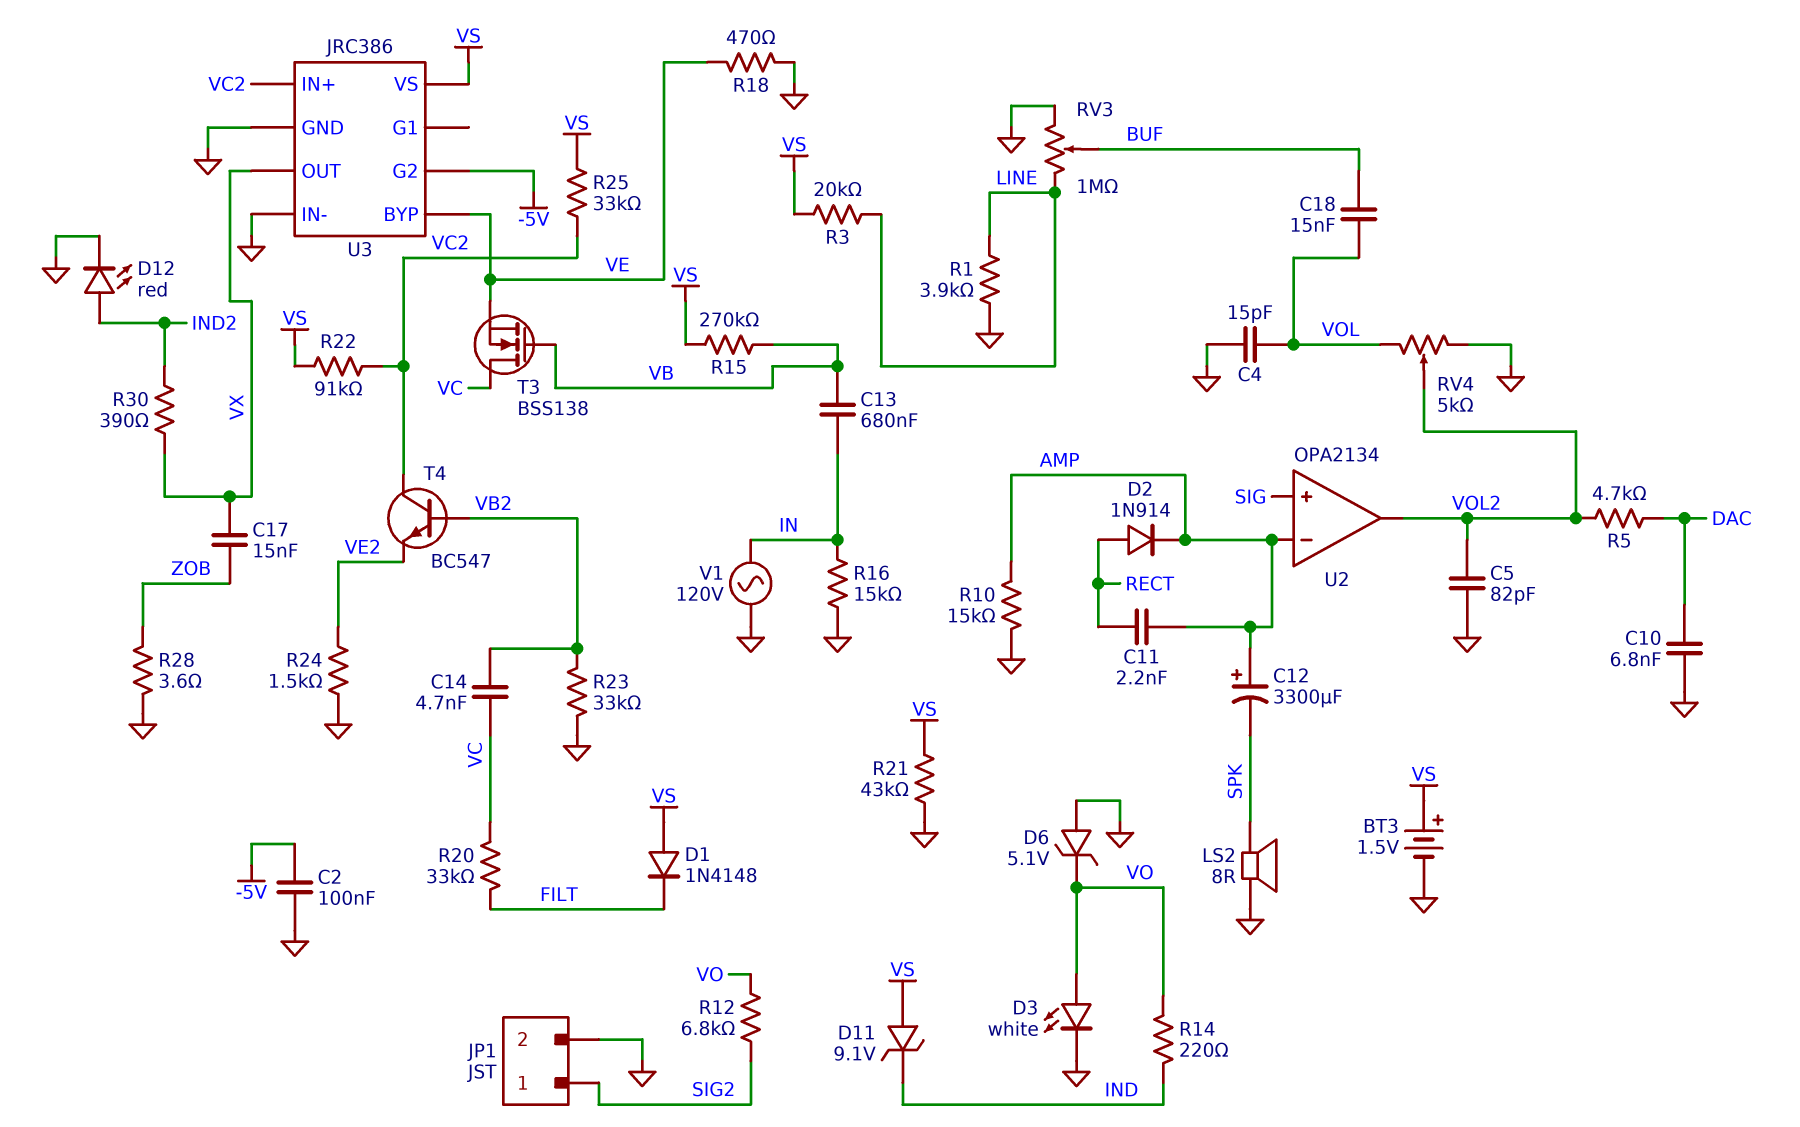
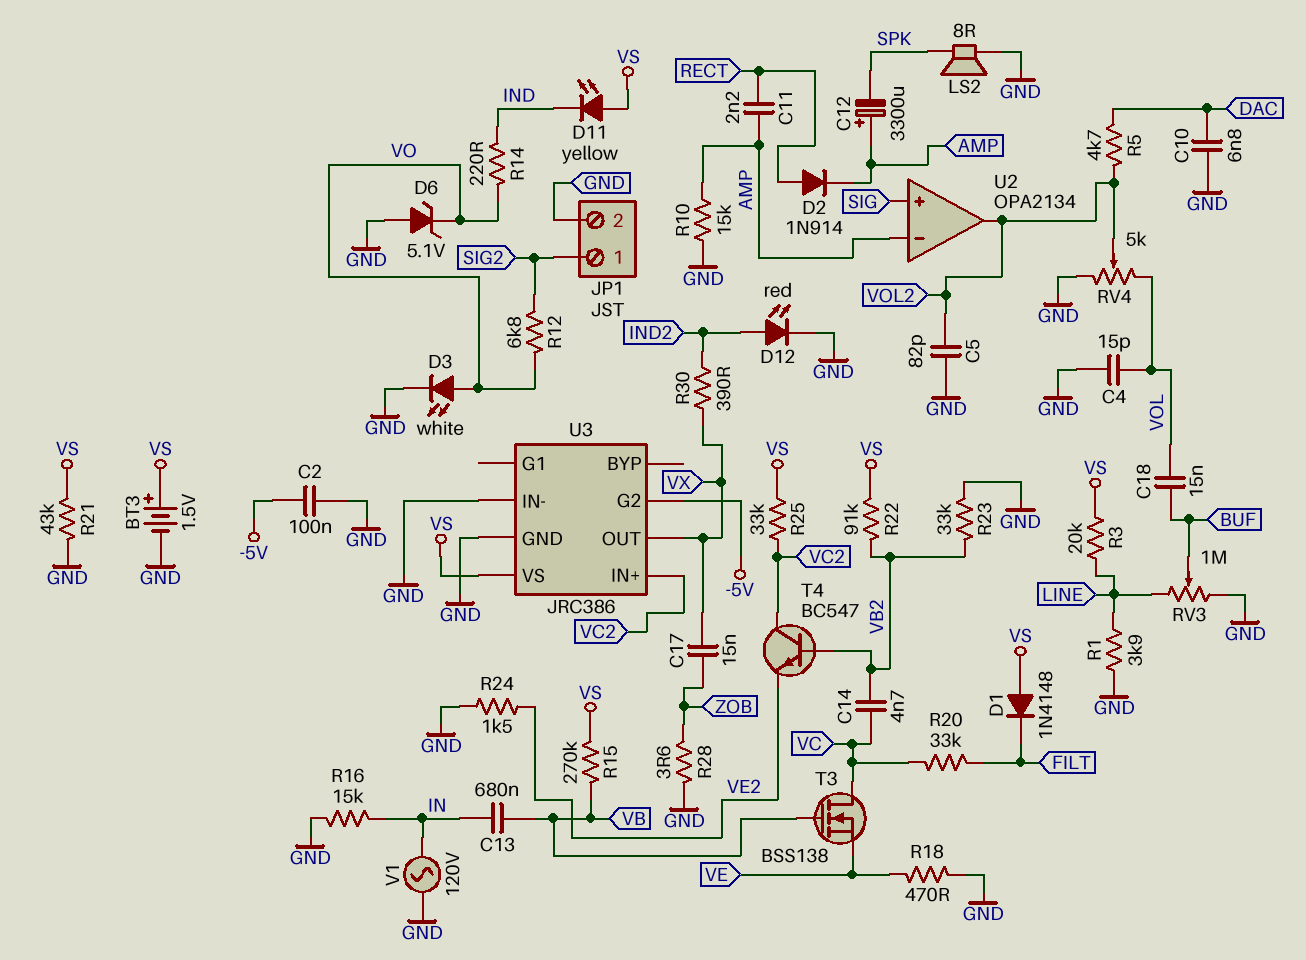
D11: zener 9.1V (A VS, K IND) -> LED yellow (A VS, K IND)
R22: 91k (VC2, VS) -> 91k (VB2, VS)
U3 pin BYP: VE -> none

